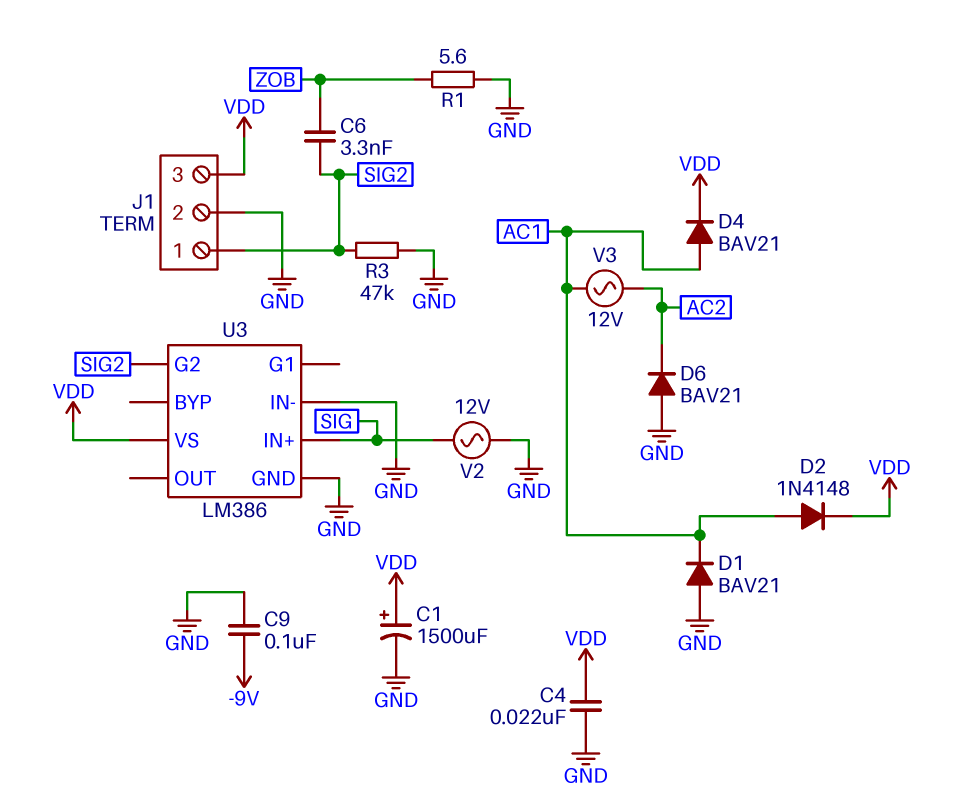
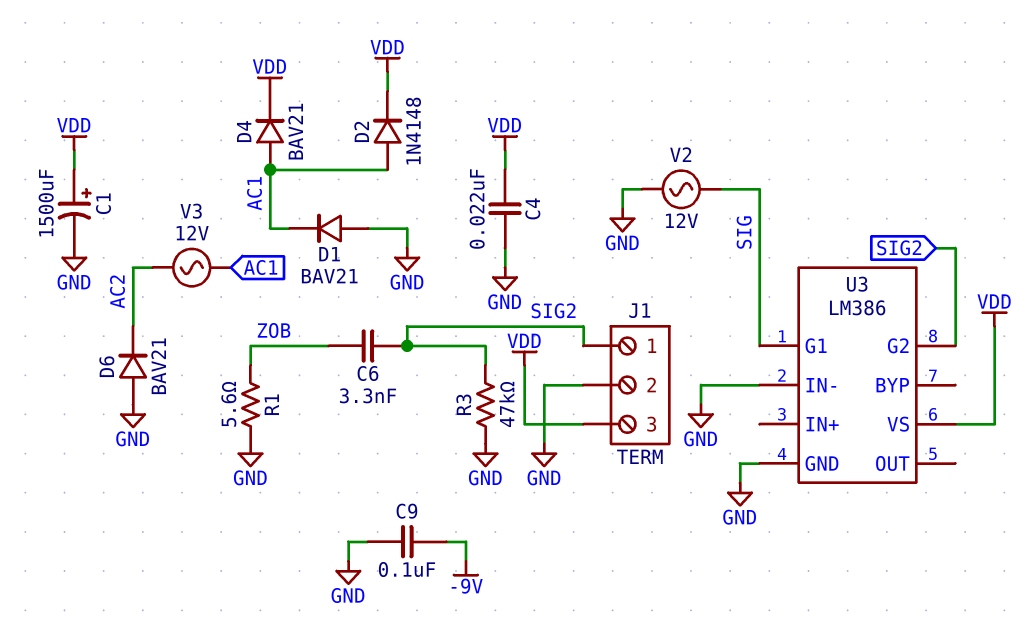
U3 pin G1: none -> SIG
U3 pin IN+: SIG -> none

